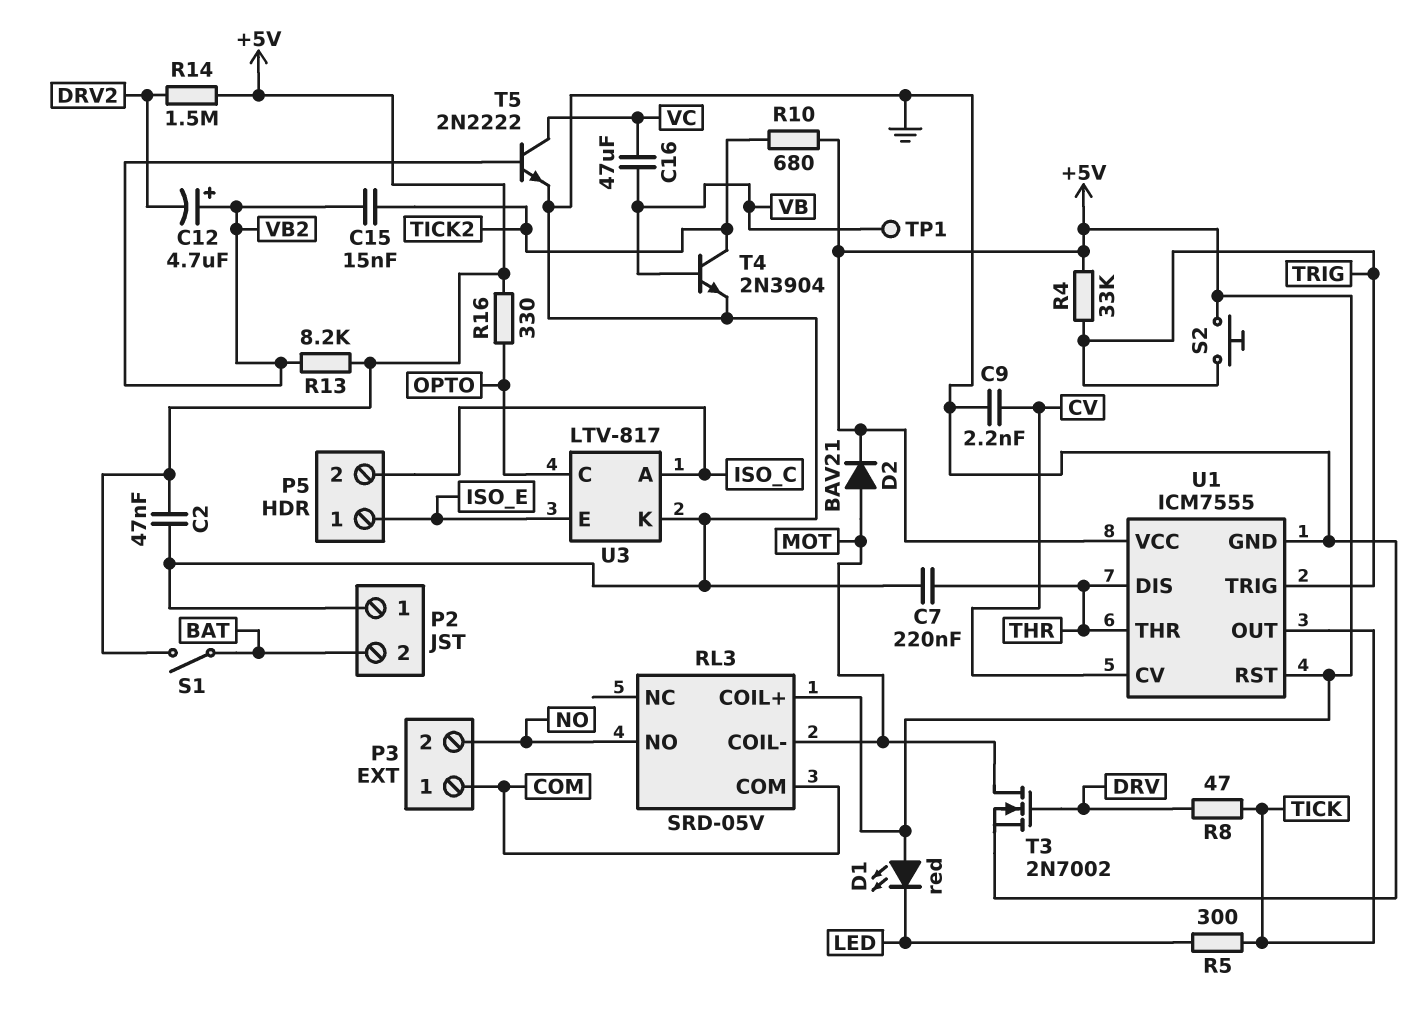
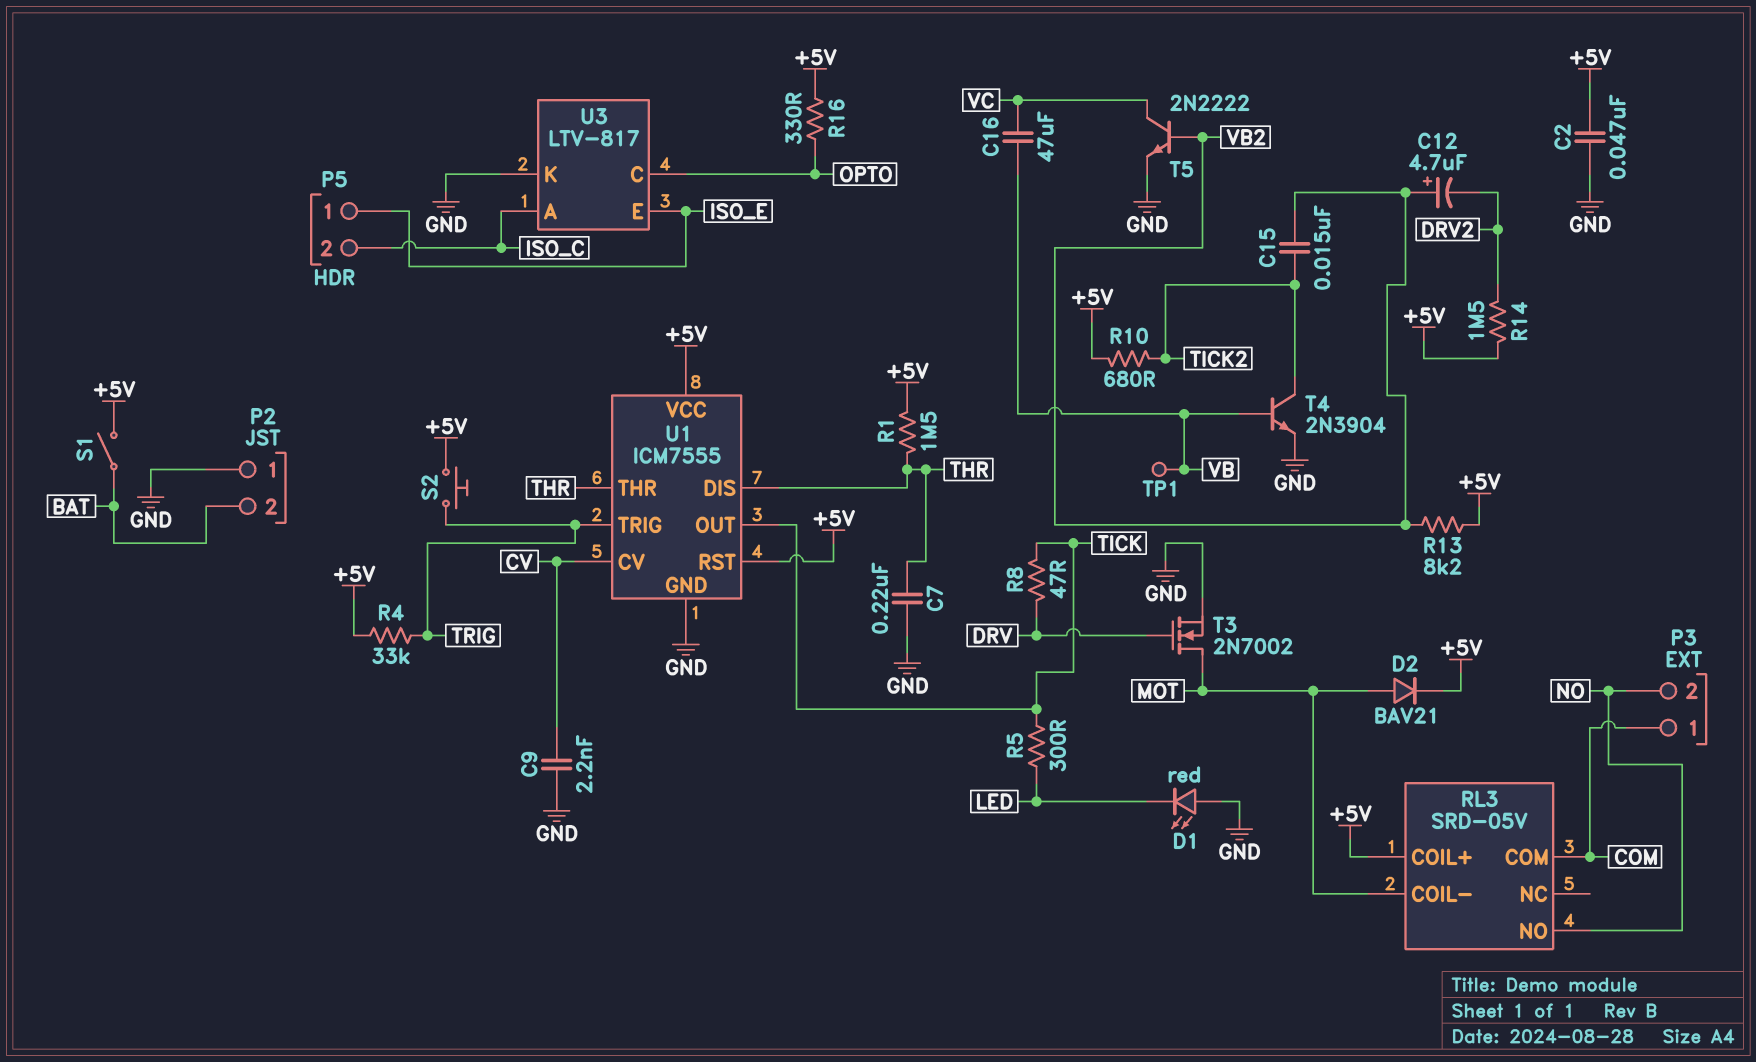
D1: LED red (A +5V, K LED) -> LED red (A GND, K LED)
R1: none -> 1.5M (+5V, THR)

